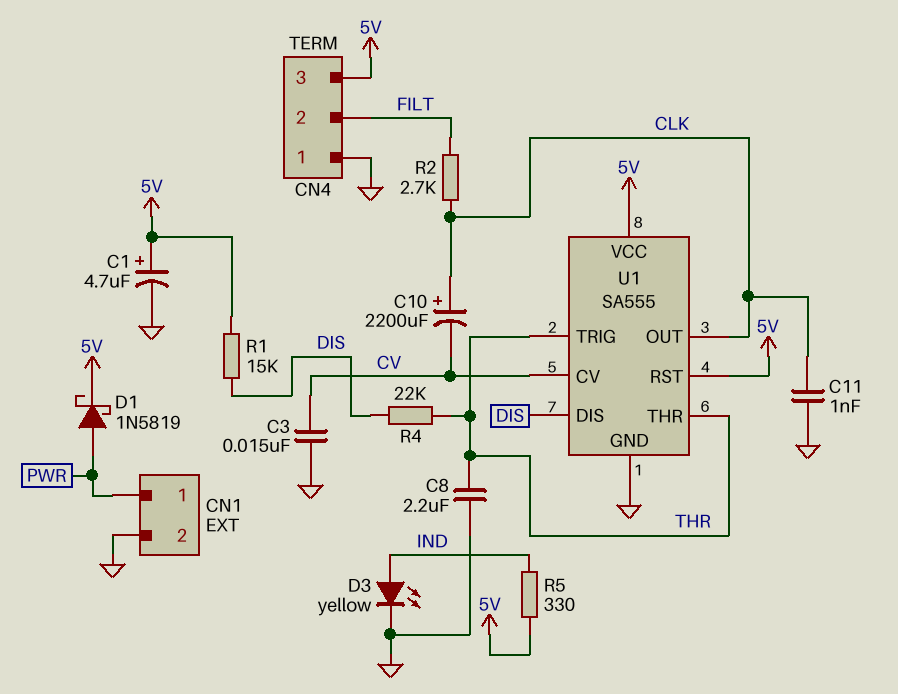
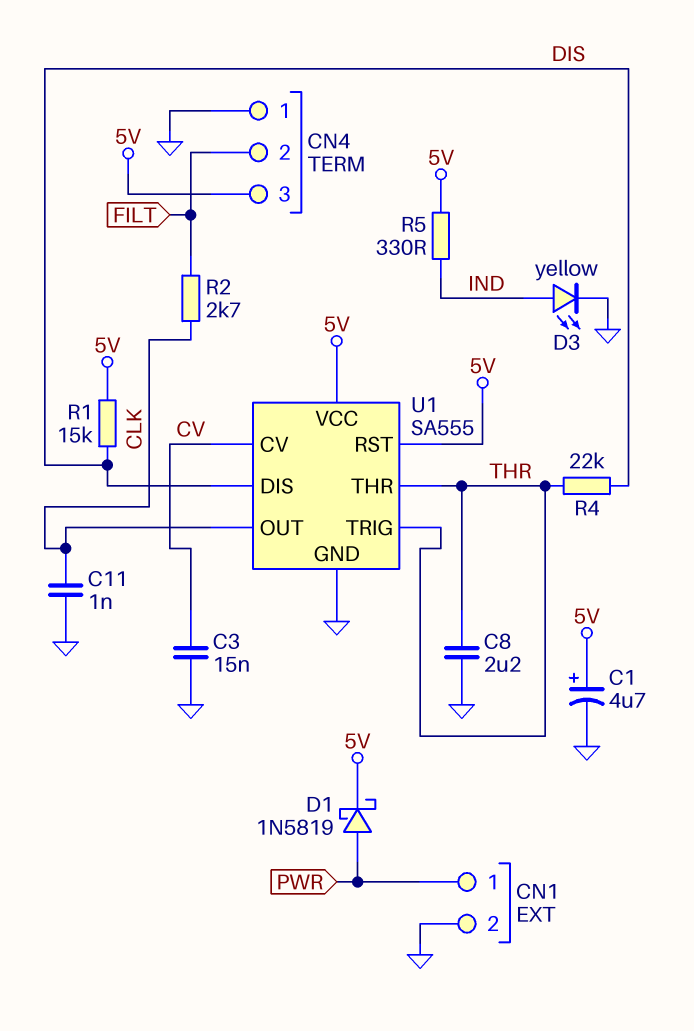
C10: 2200uF (plus CLK, minus CV) -> none

